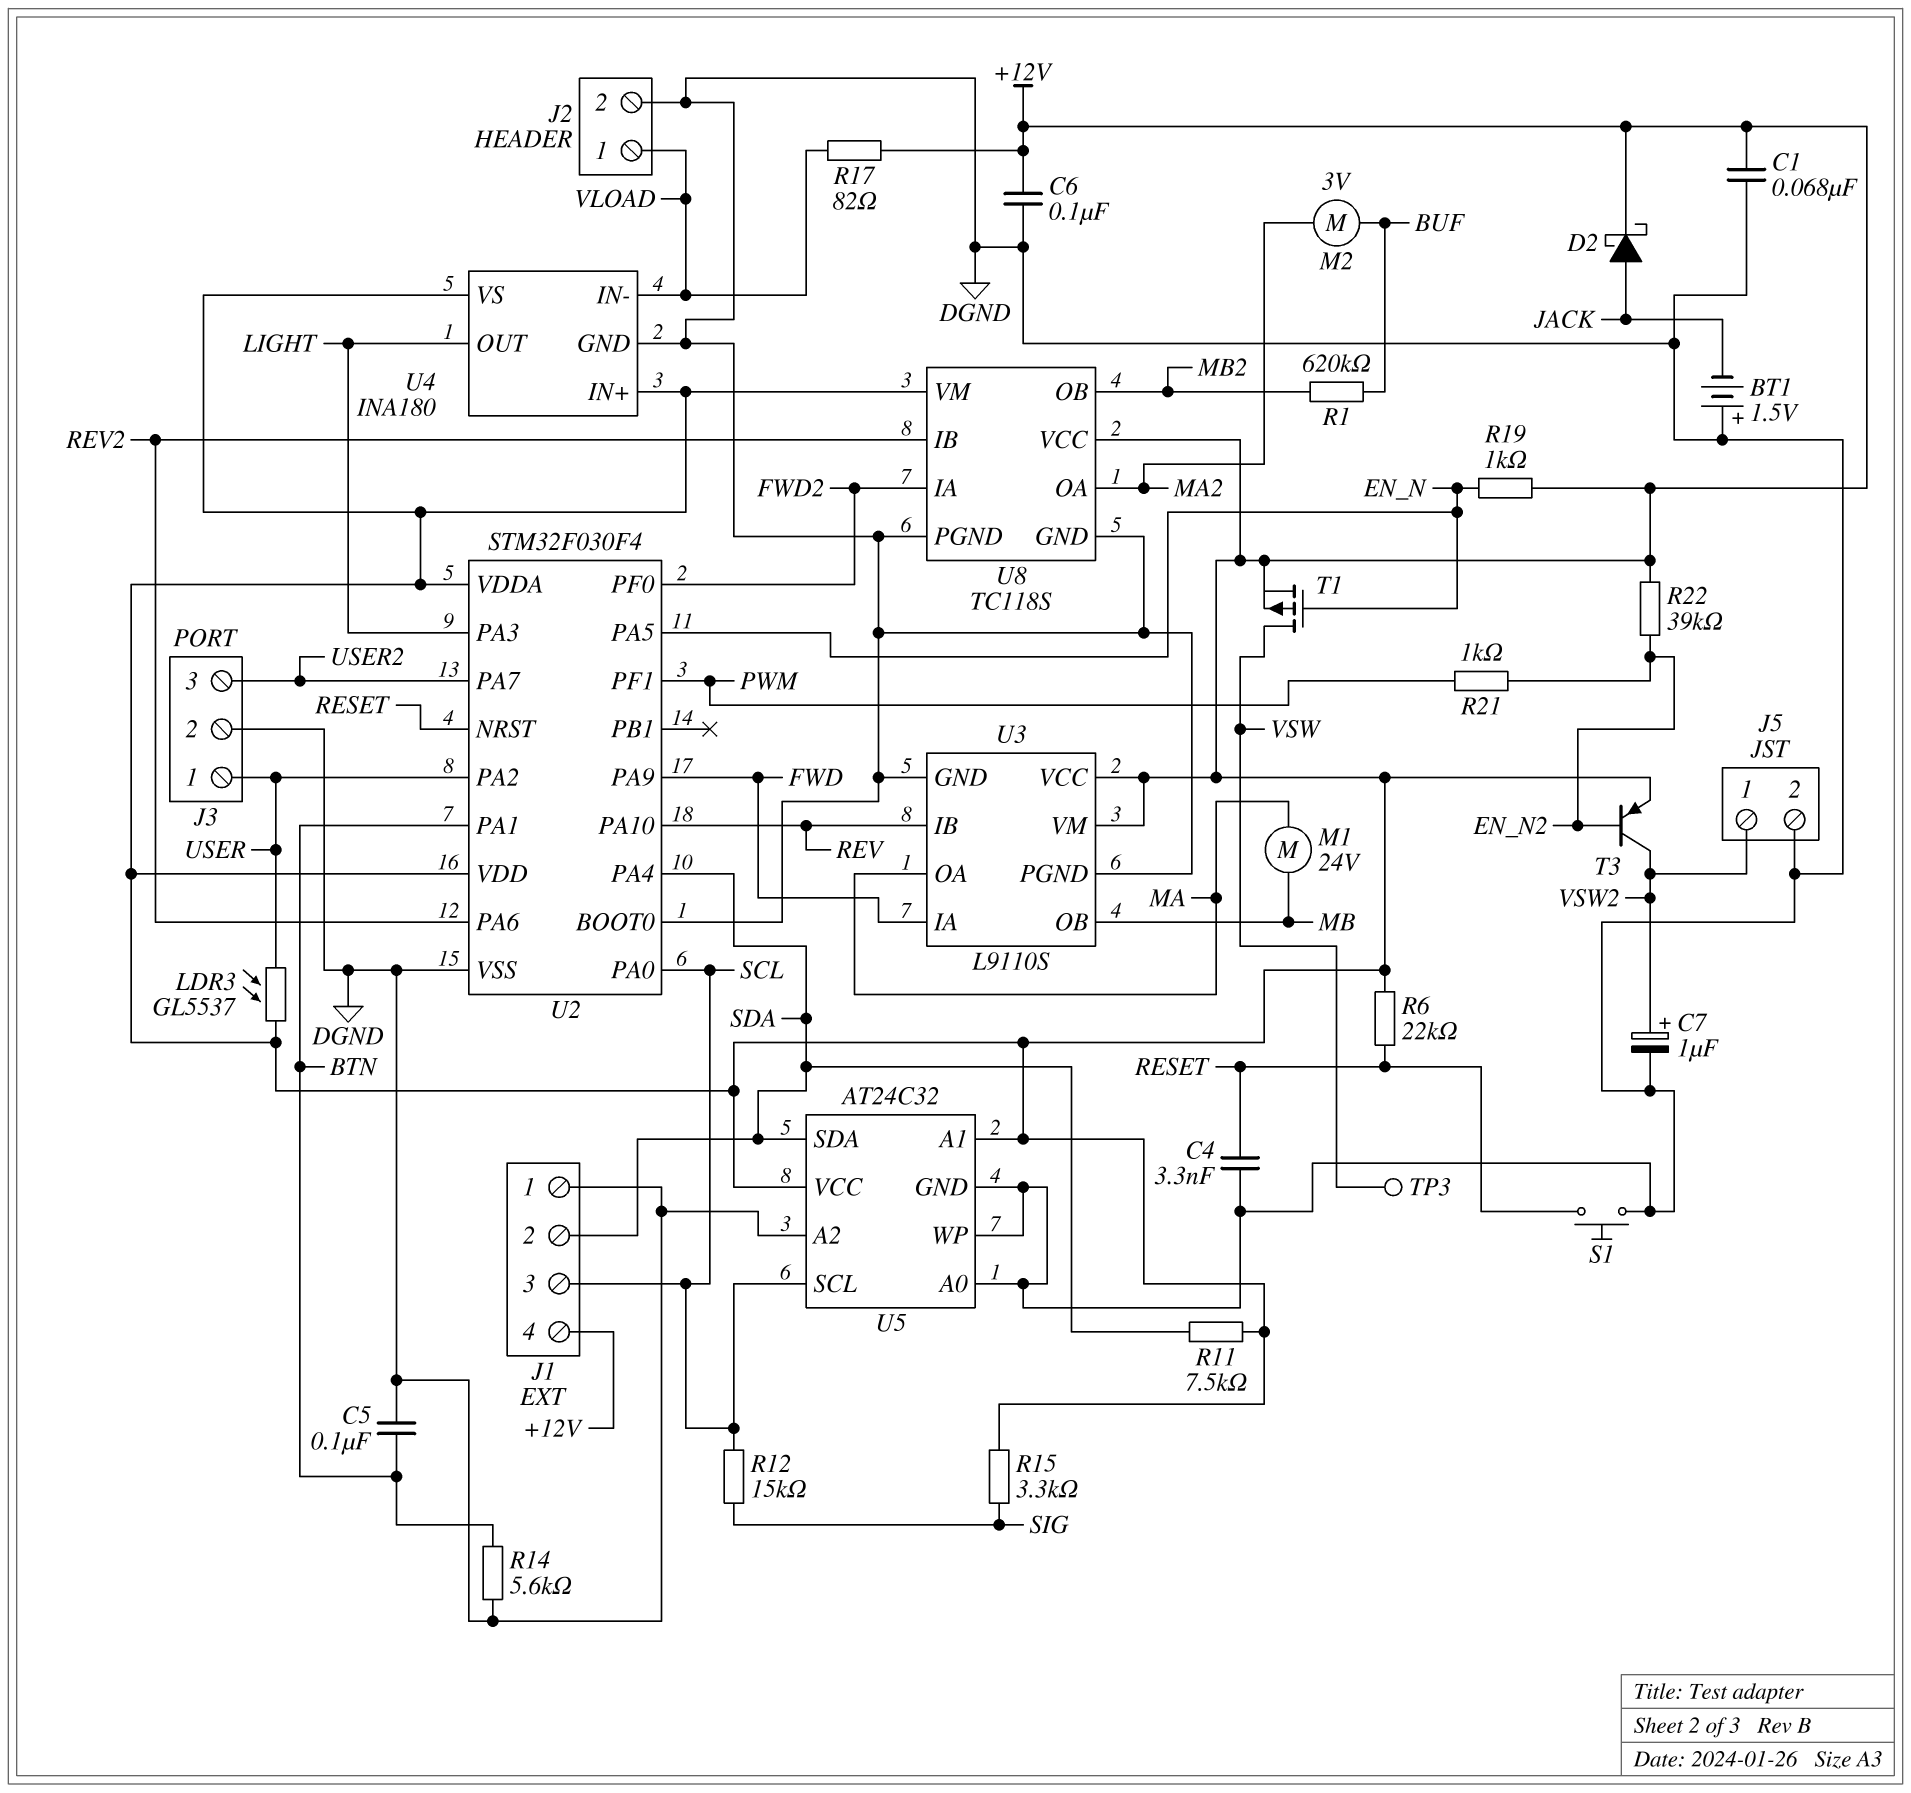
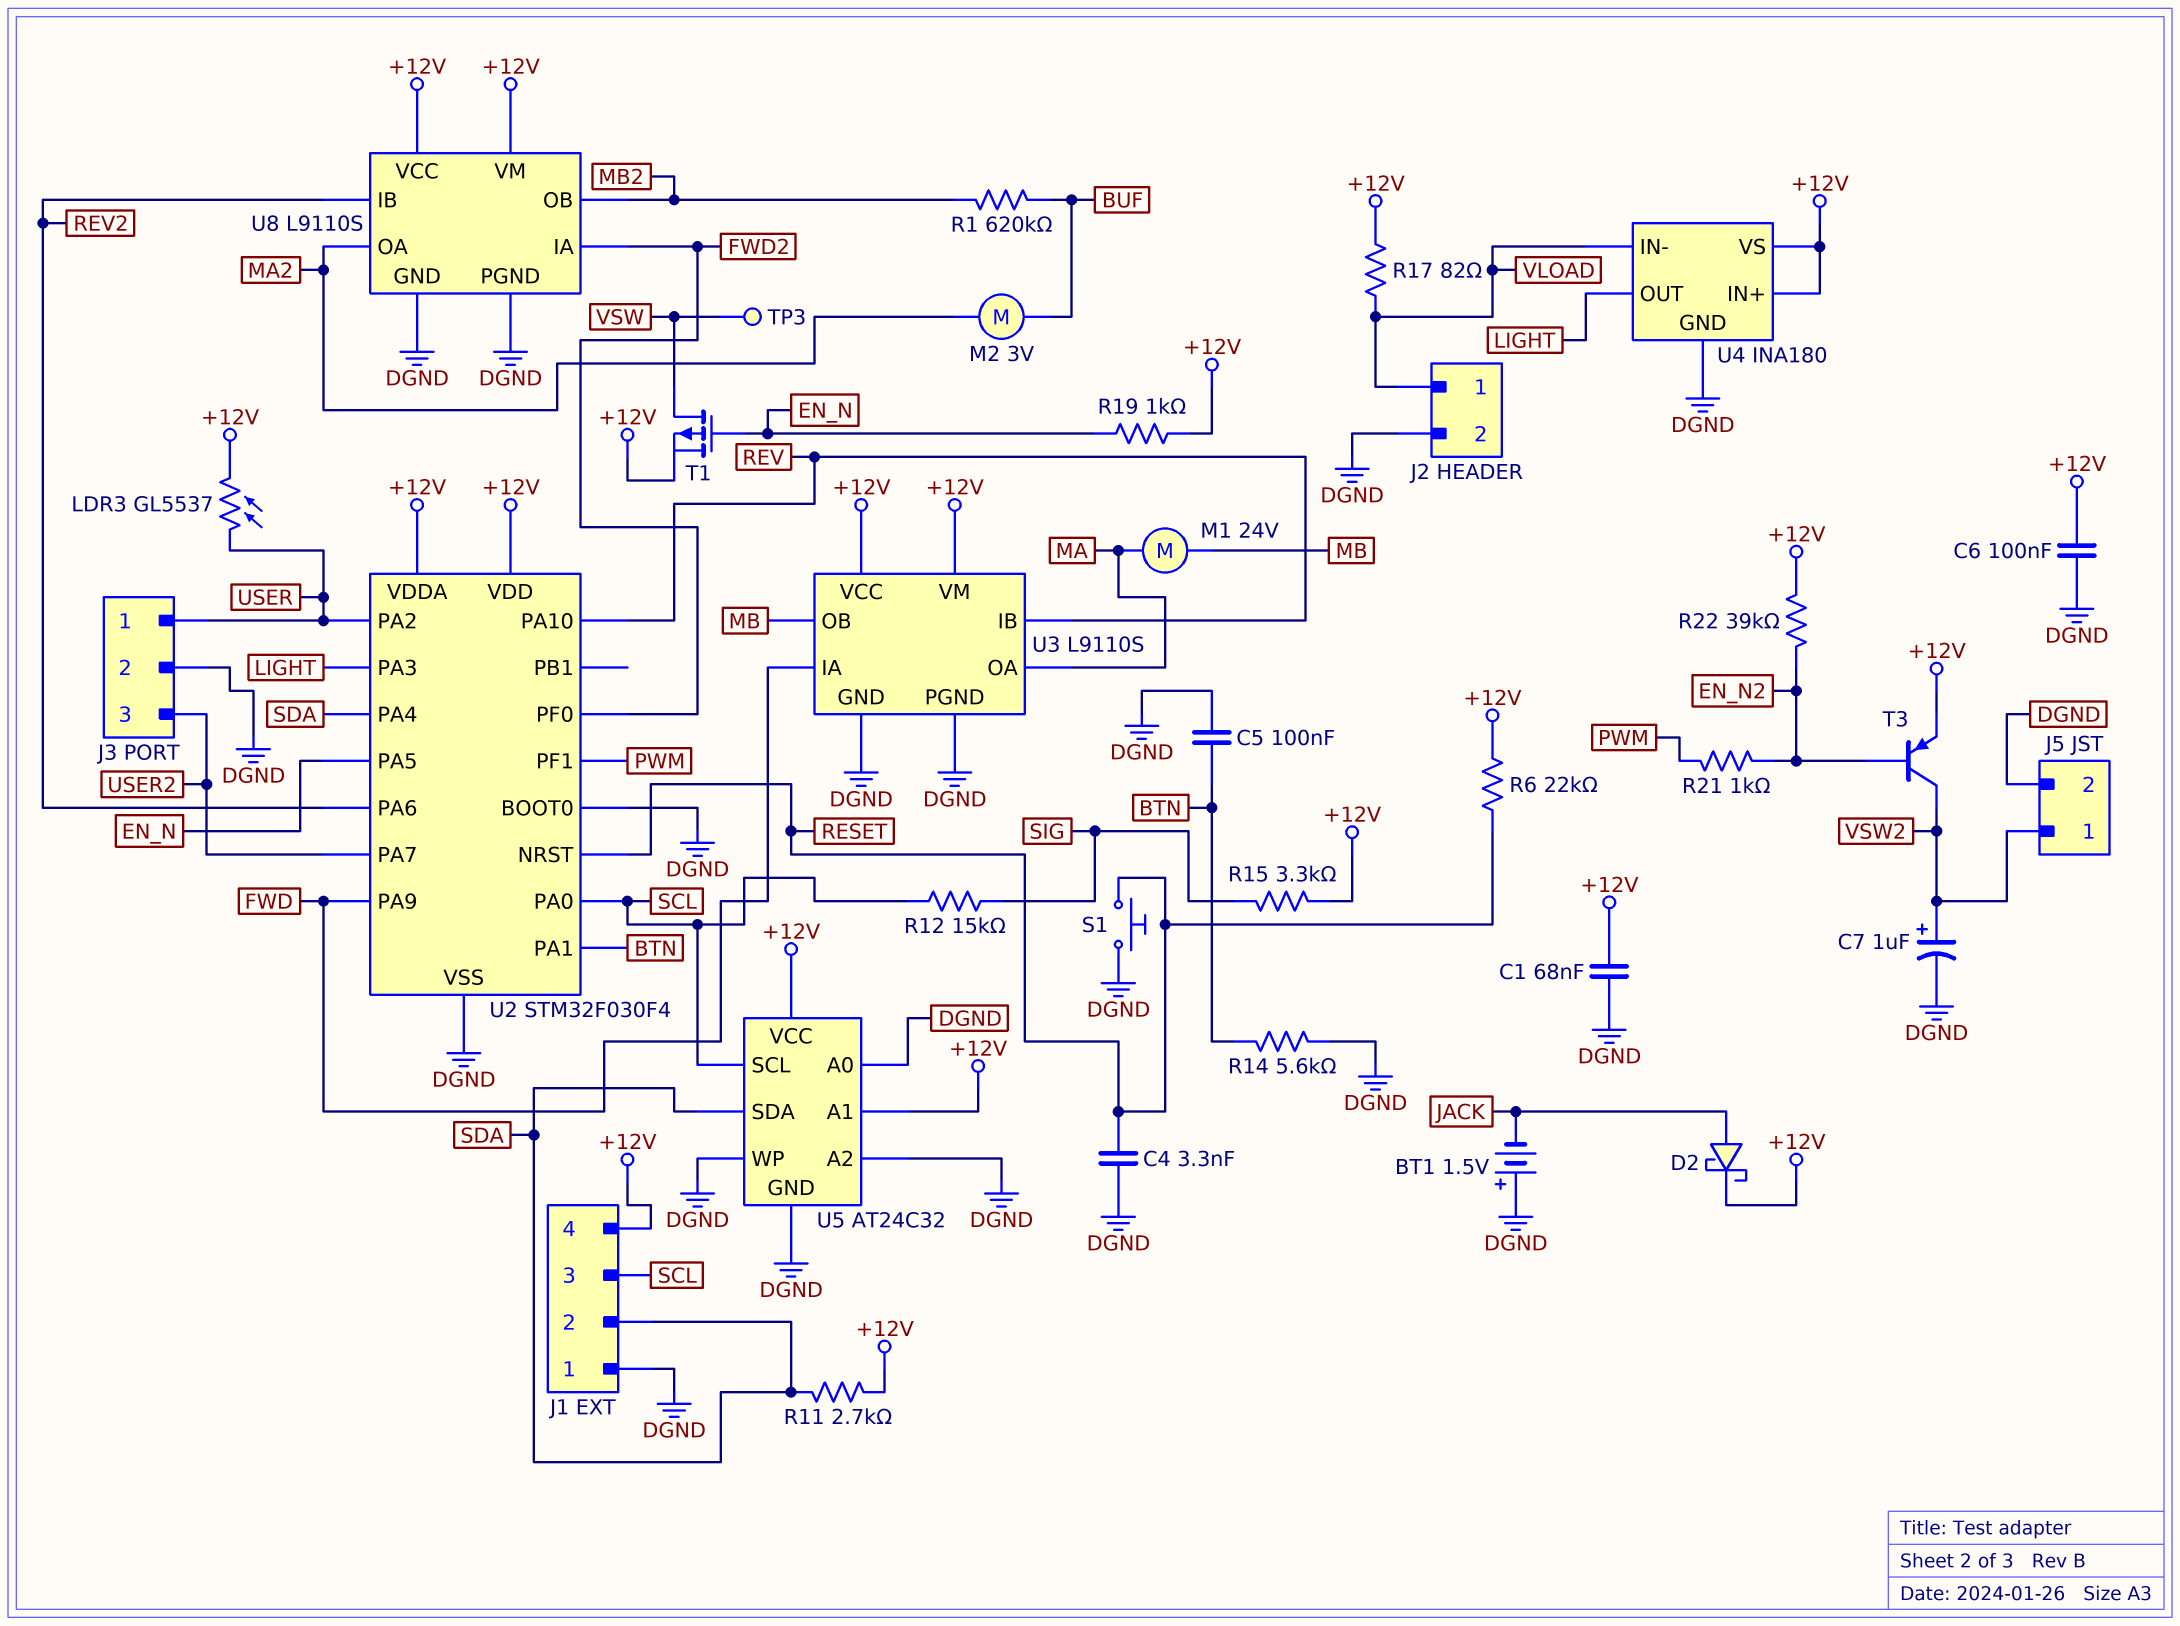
R11: 7.5k (+12V, SDA) -> 2.7k (+12V, SDA)
U8: TC118S -> L9110S

